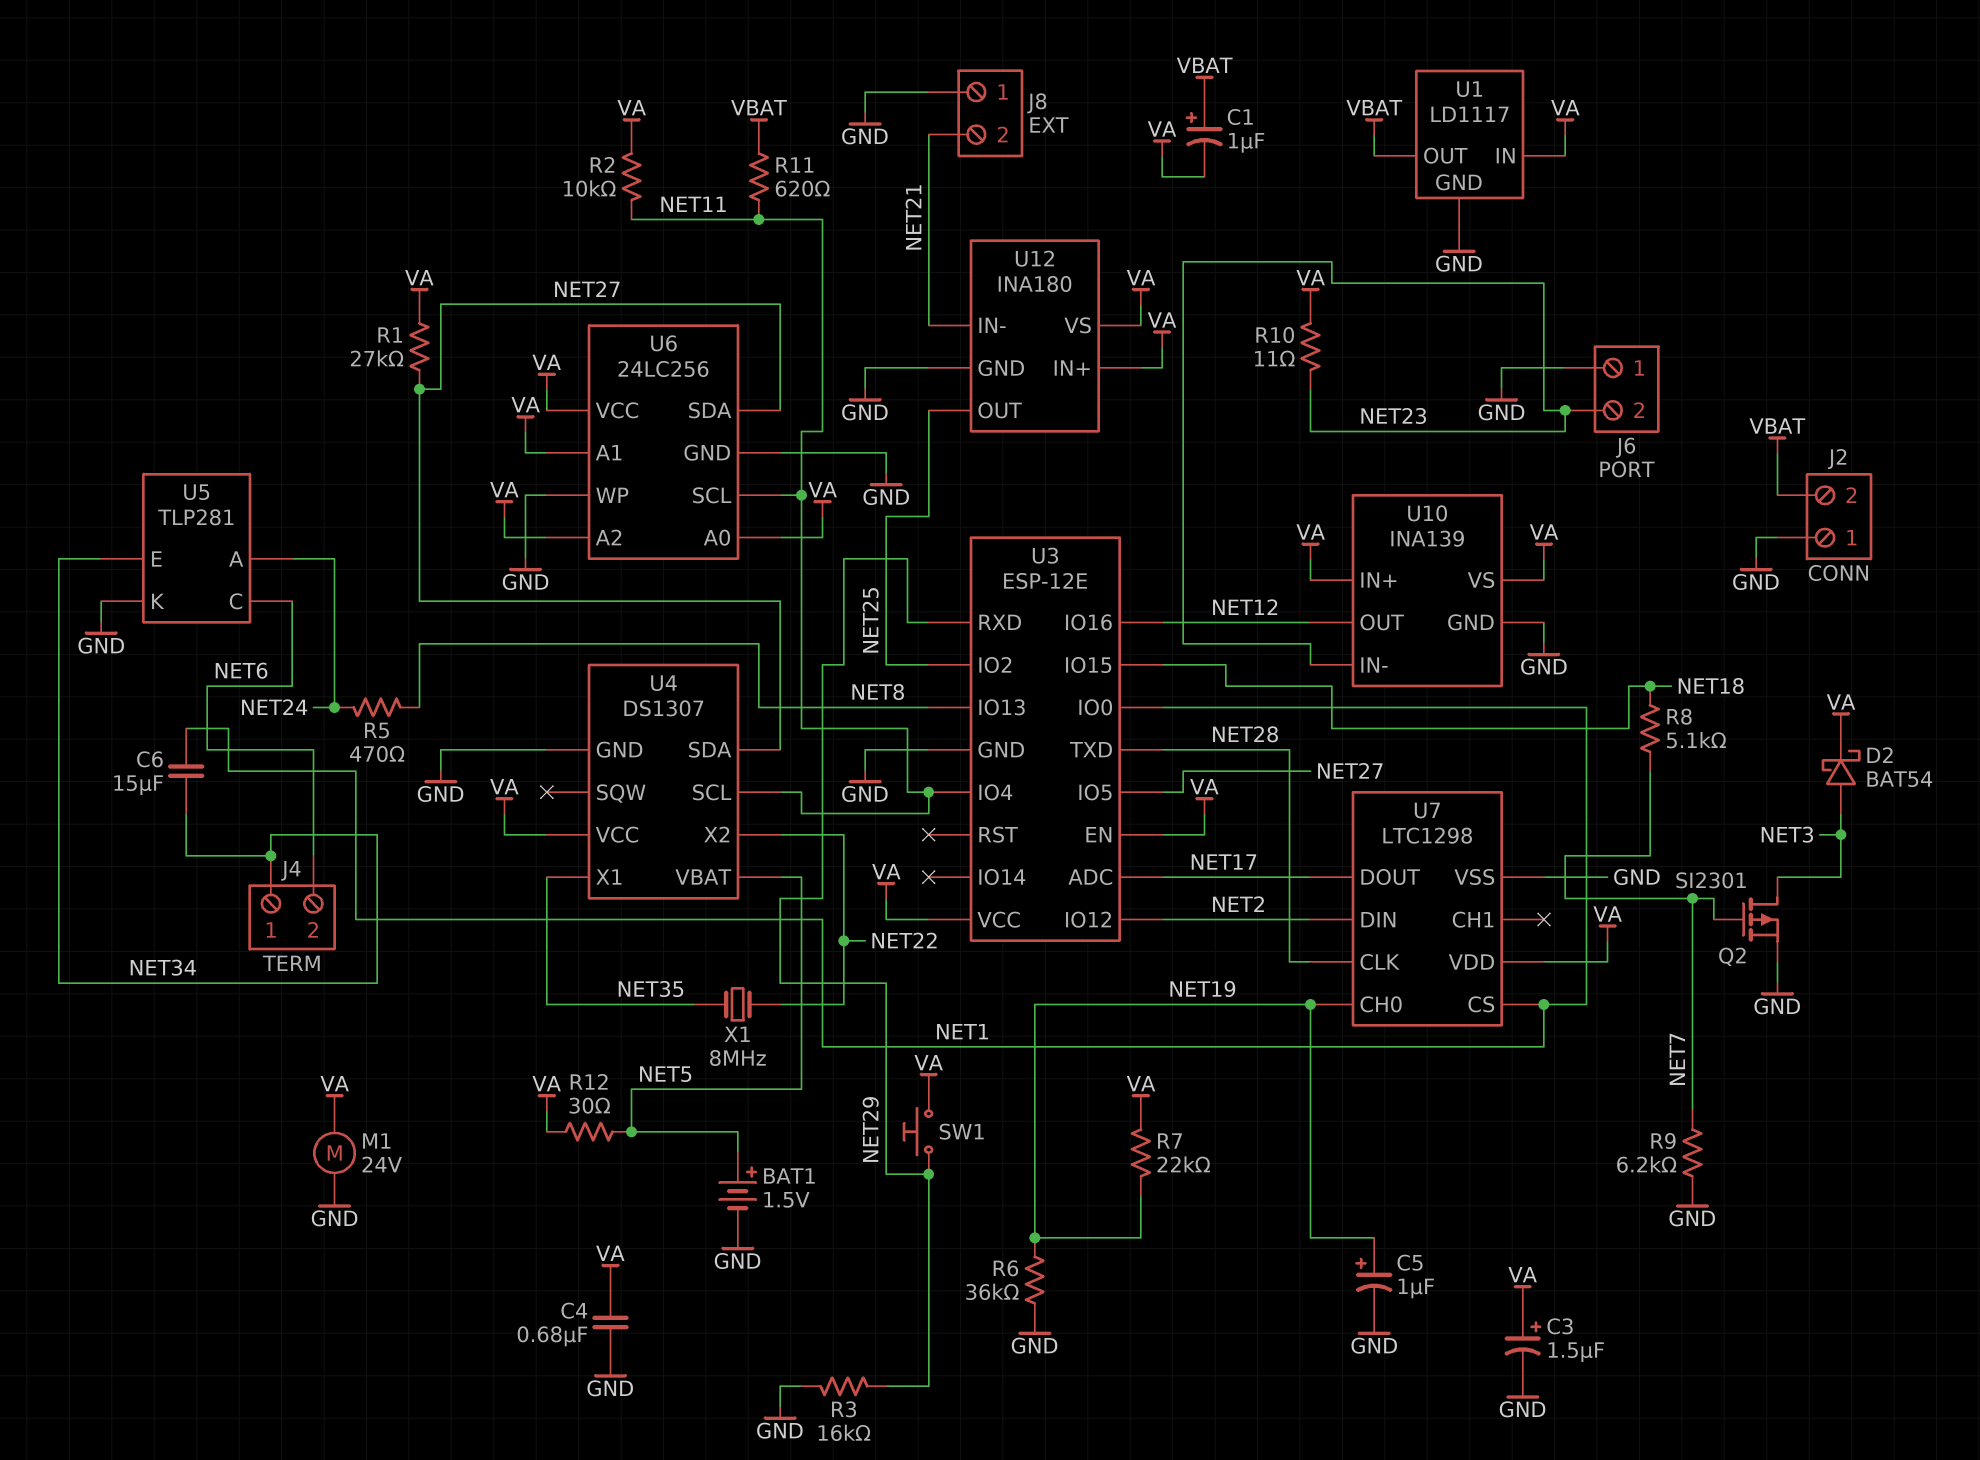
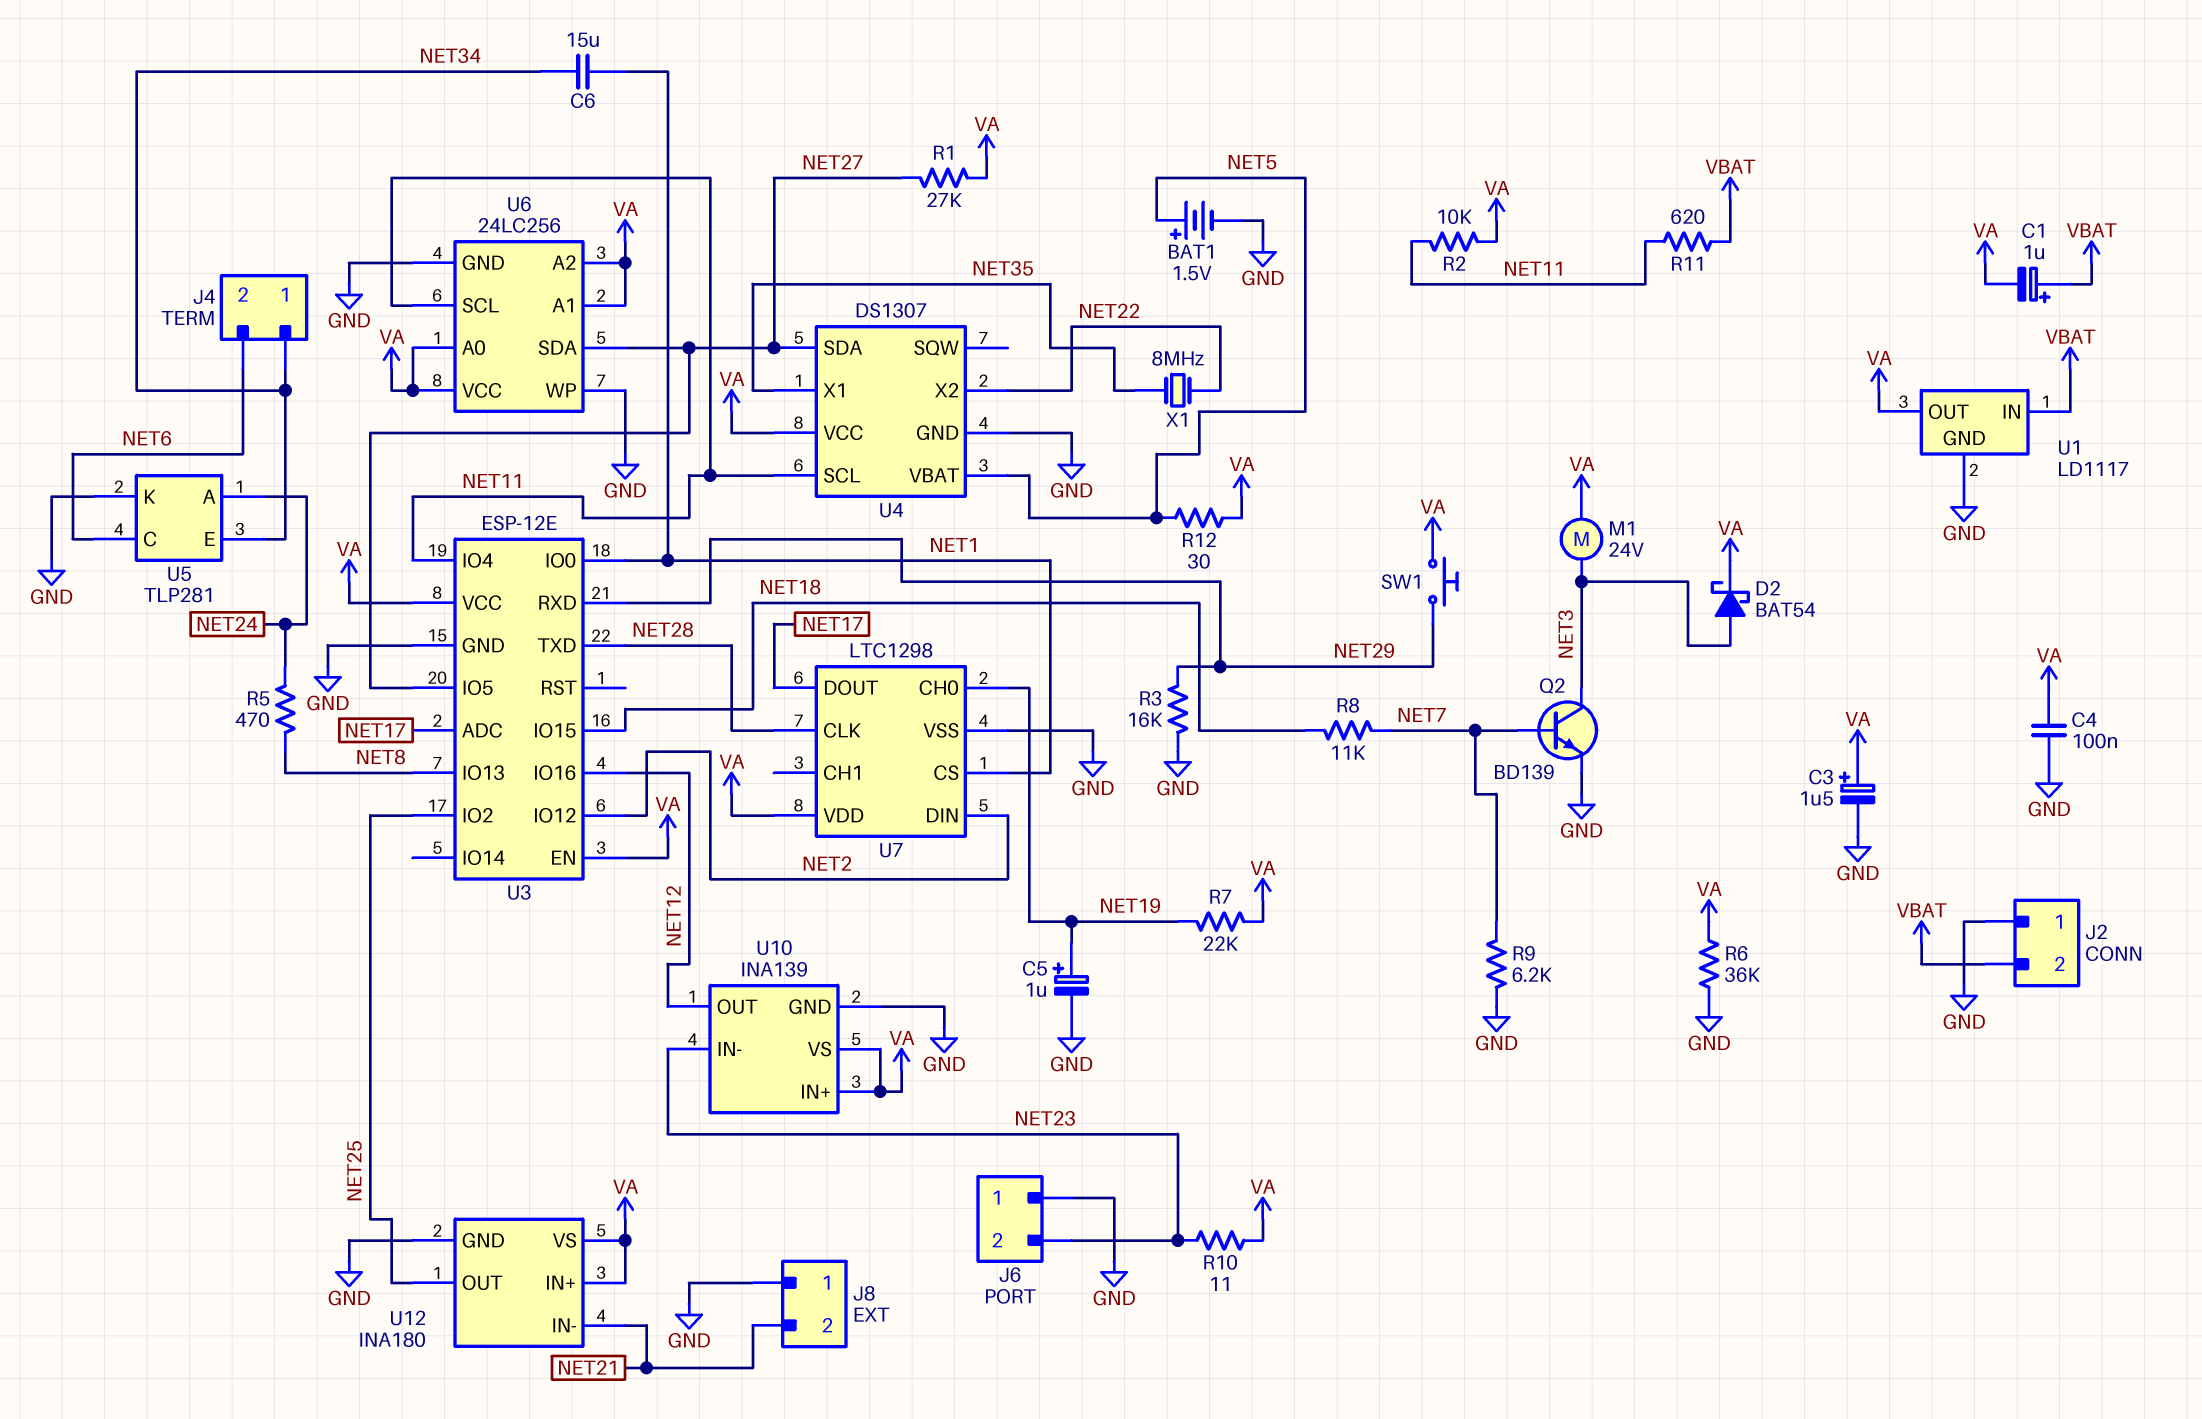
C4: 680nF (GND, VA) -> 100nF (GND, VA)
M1: motor 24V (GND, VA) -> motor 24V (NET3, VA)
Q2: PMOS SI2301 (G NET7, D NET3, S GND) -> NPN BD139 (B NET7, C NET3, E GND)
R6: 36k (GND, NET19) -> 36k (GND, VA)
R8: 5.1k (NET7, NET18) -> 11k (NET7, NET18)
U1 pin IN: VA -> VBAT
U1 pin OUT: VBAT -> VA

